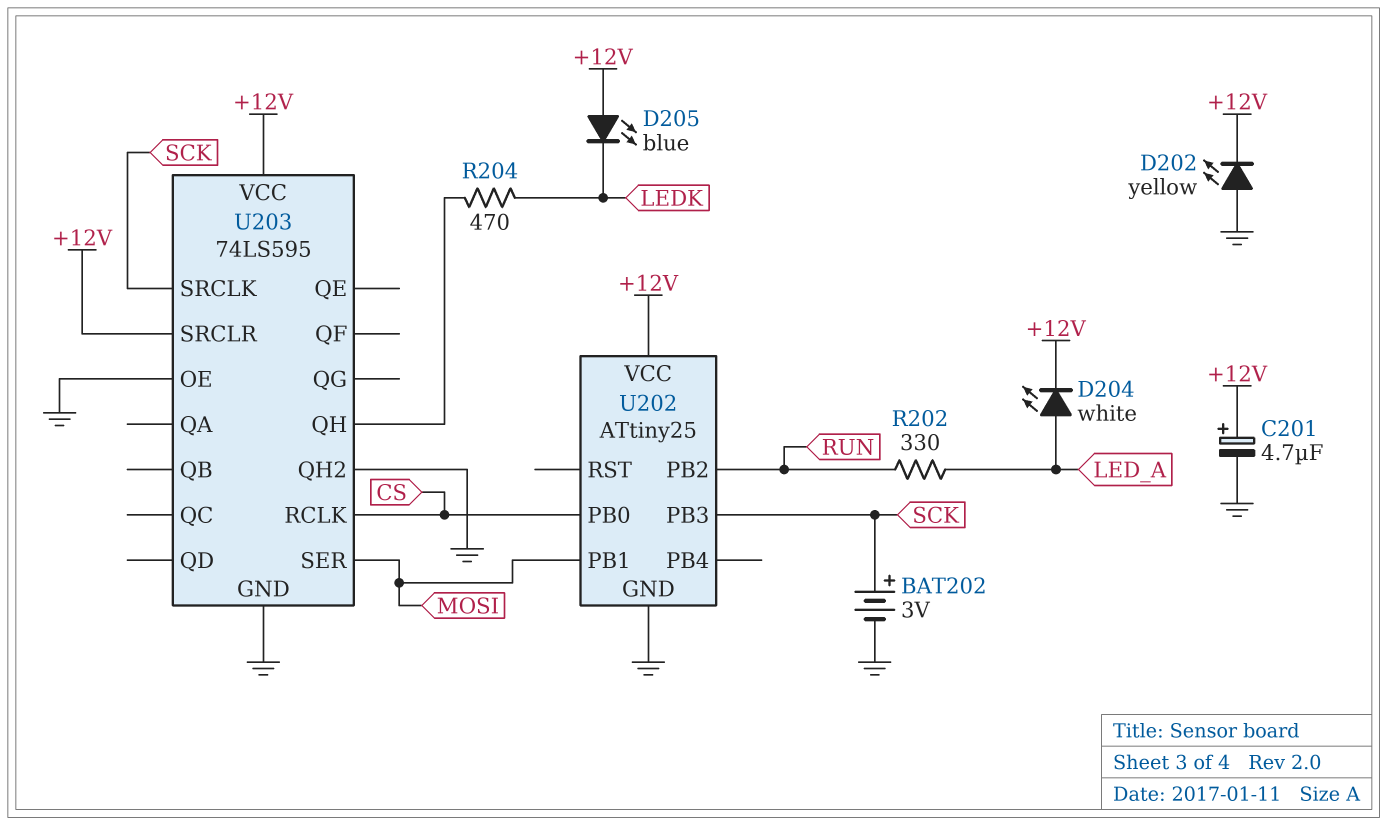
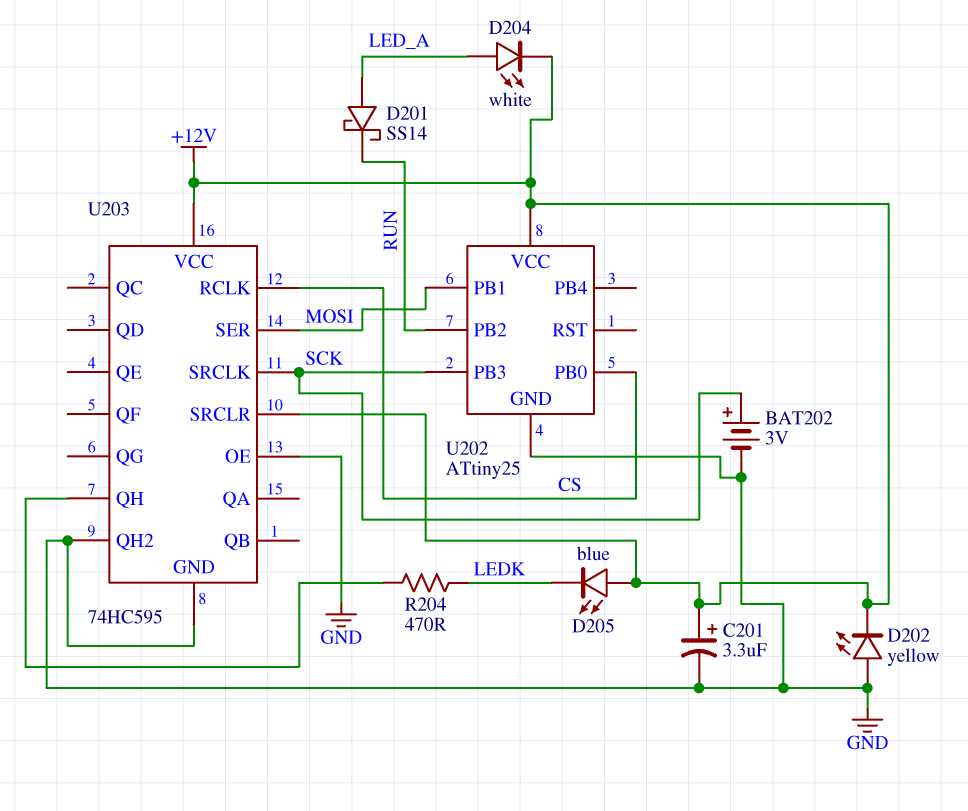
C201: 4.7uF (plus +12V, minus GND) -> 3.3uF (plus +12V, minus GND)
D201: none -> schottky SS14 (A LED_A, K RUN)
R202: 330 (LED_A, RUN) -> none
U203: 74LS595 -> 74HC595

